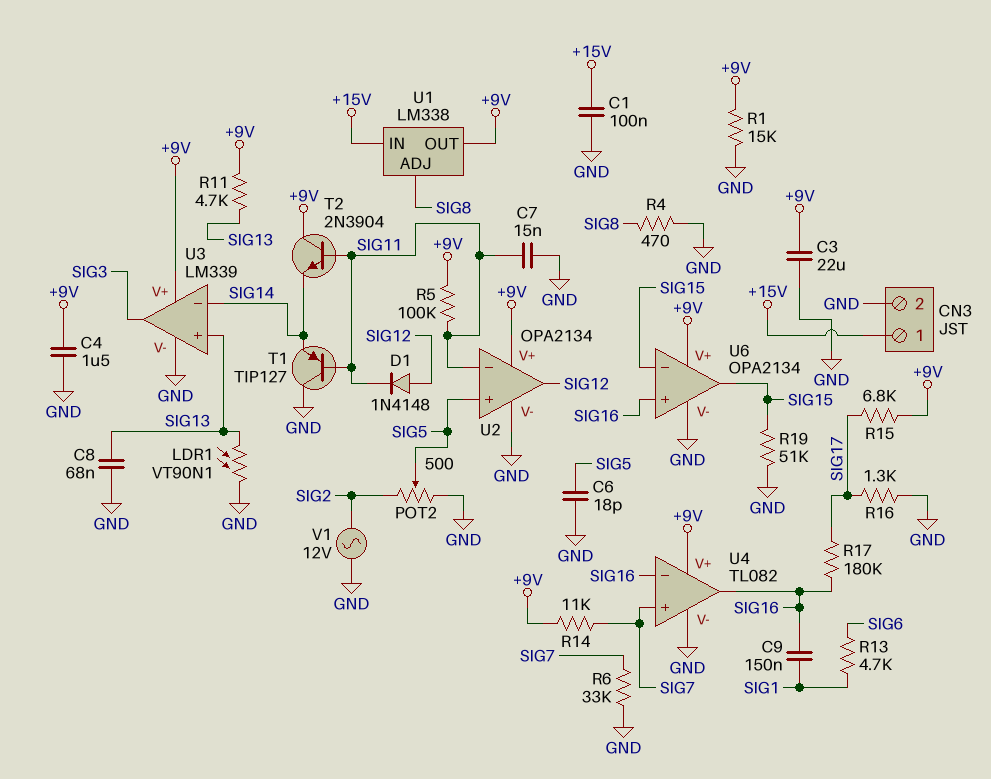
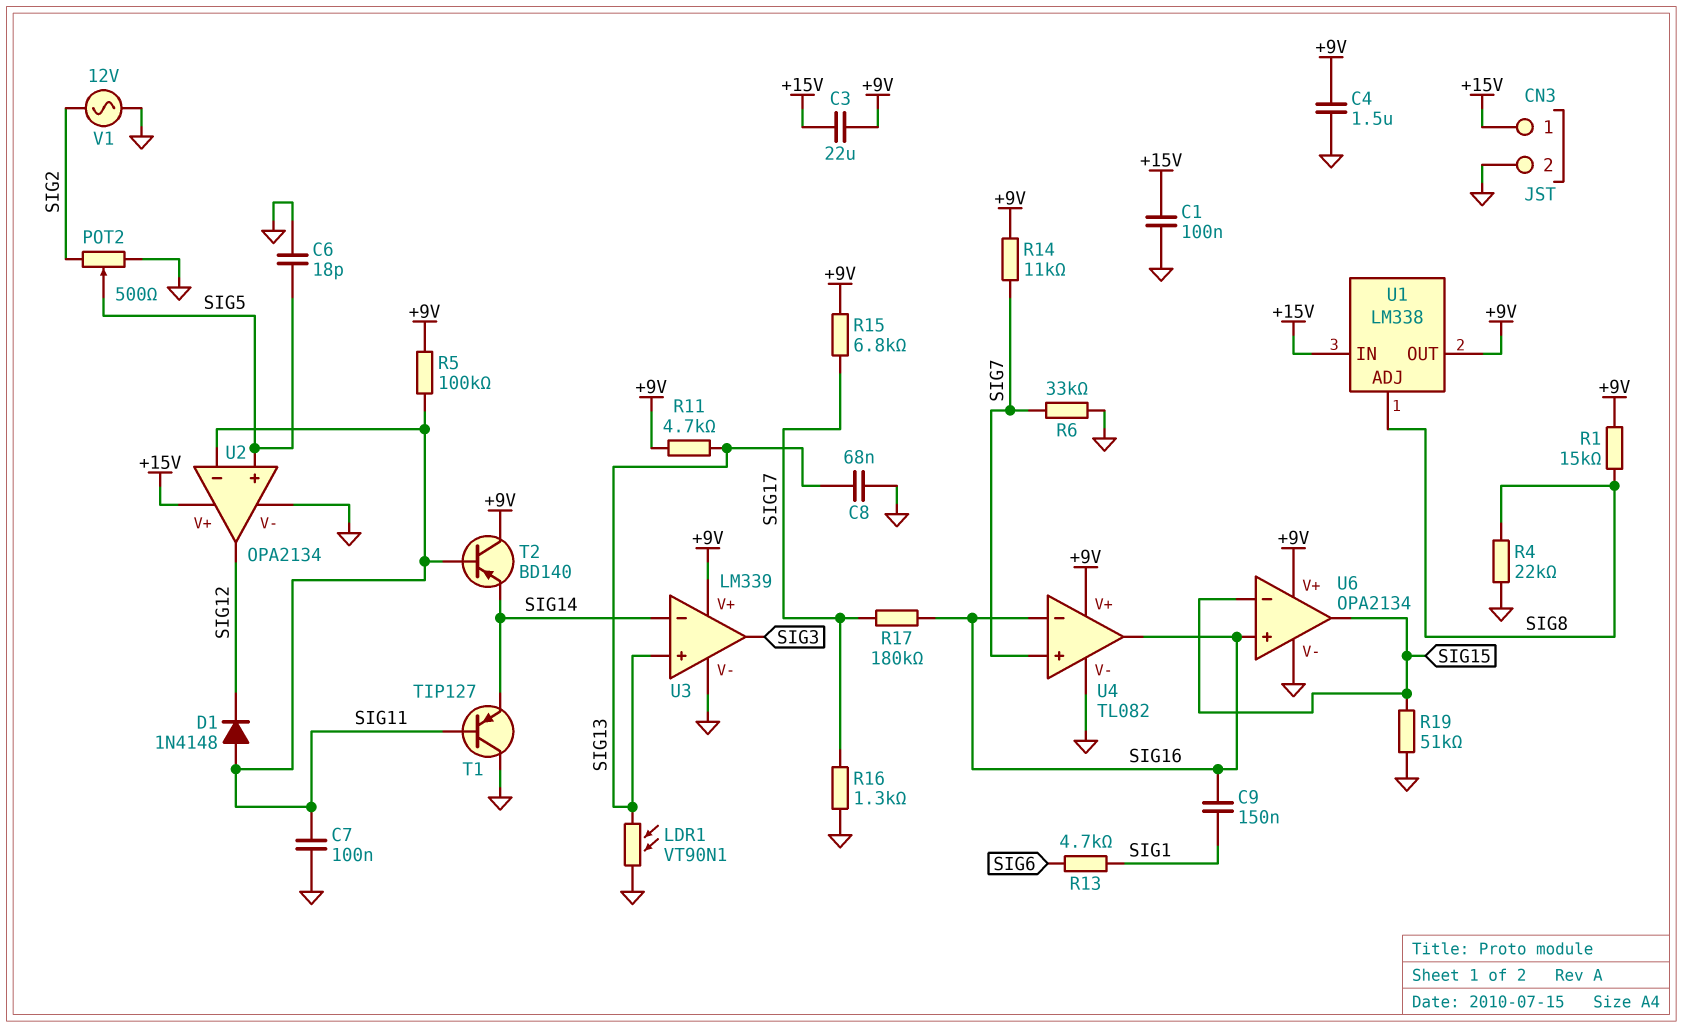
C3: 22uF (+9V, GND) -> 22uF (+9V, +15V)
C7: 15nF (GND, SIG11) -> 100nF (GND, SIG11)
D1: diode 1N4148 (A SIG12, K SIG11) -> diode 1N4148 (A SIG11, K SIG12)
R1: 15k (+9V, GND) -> 15k (+9V, SIG8)
R4: 470 (GND, SIG8) -> 22k (GND, SIG8)
T2: NPN 2N3904 (B SIG11, C +9V, E SIG14) -> PNP BD140 (B SIG11, C +9V, E SIG14)
U2 pin V+: +9V -> +15V

